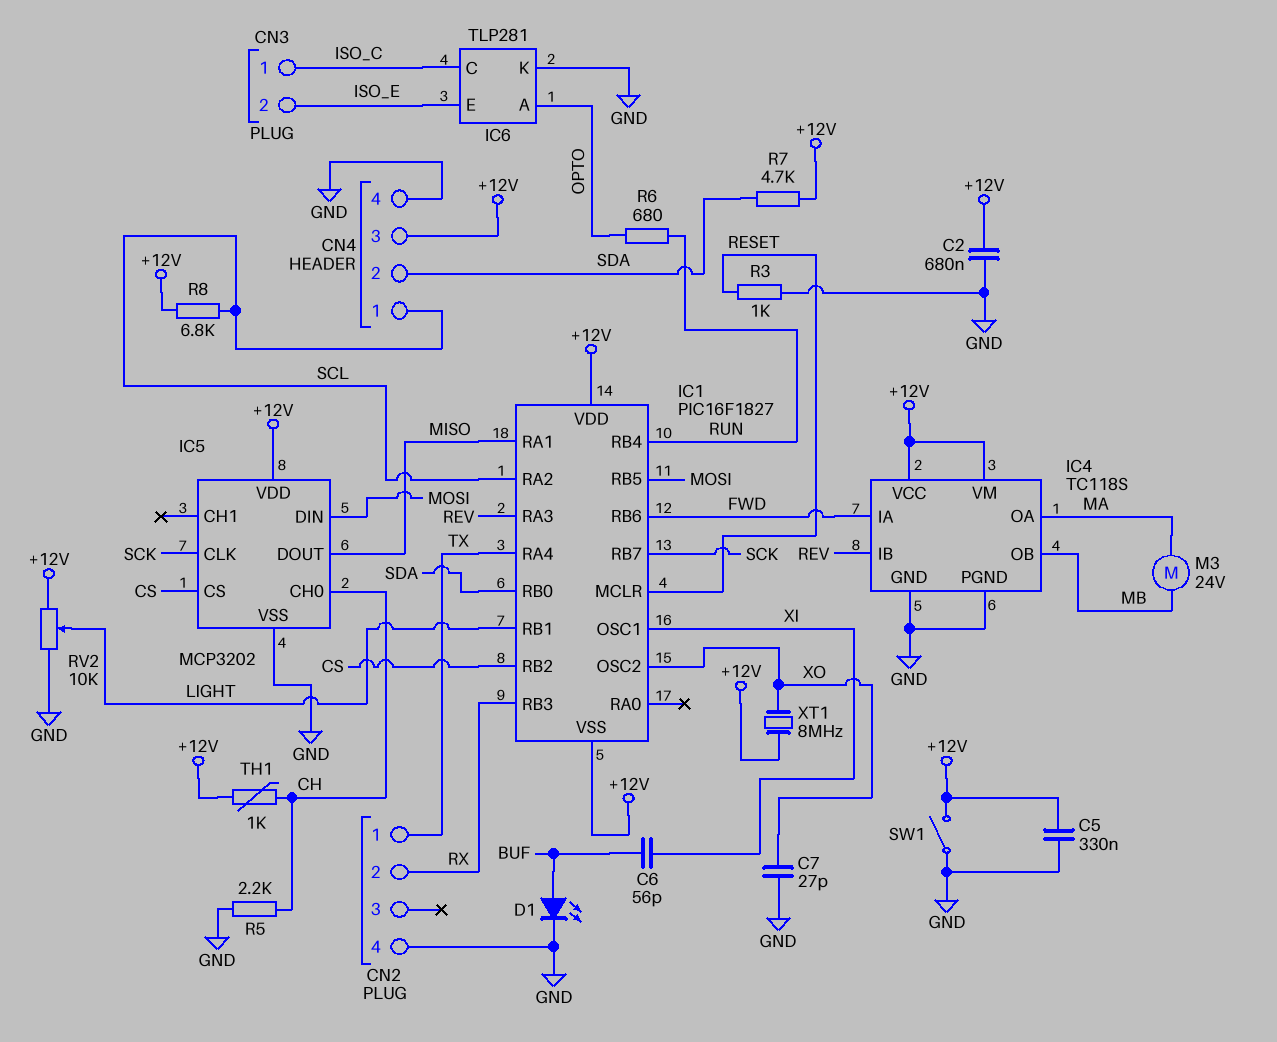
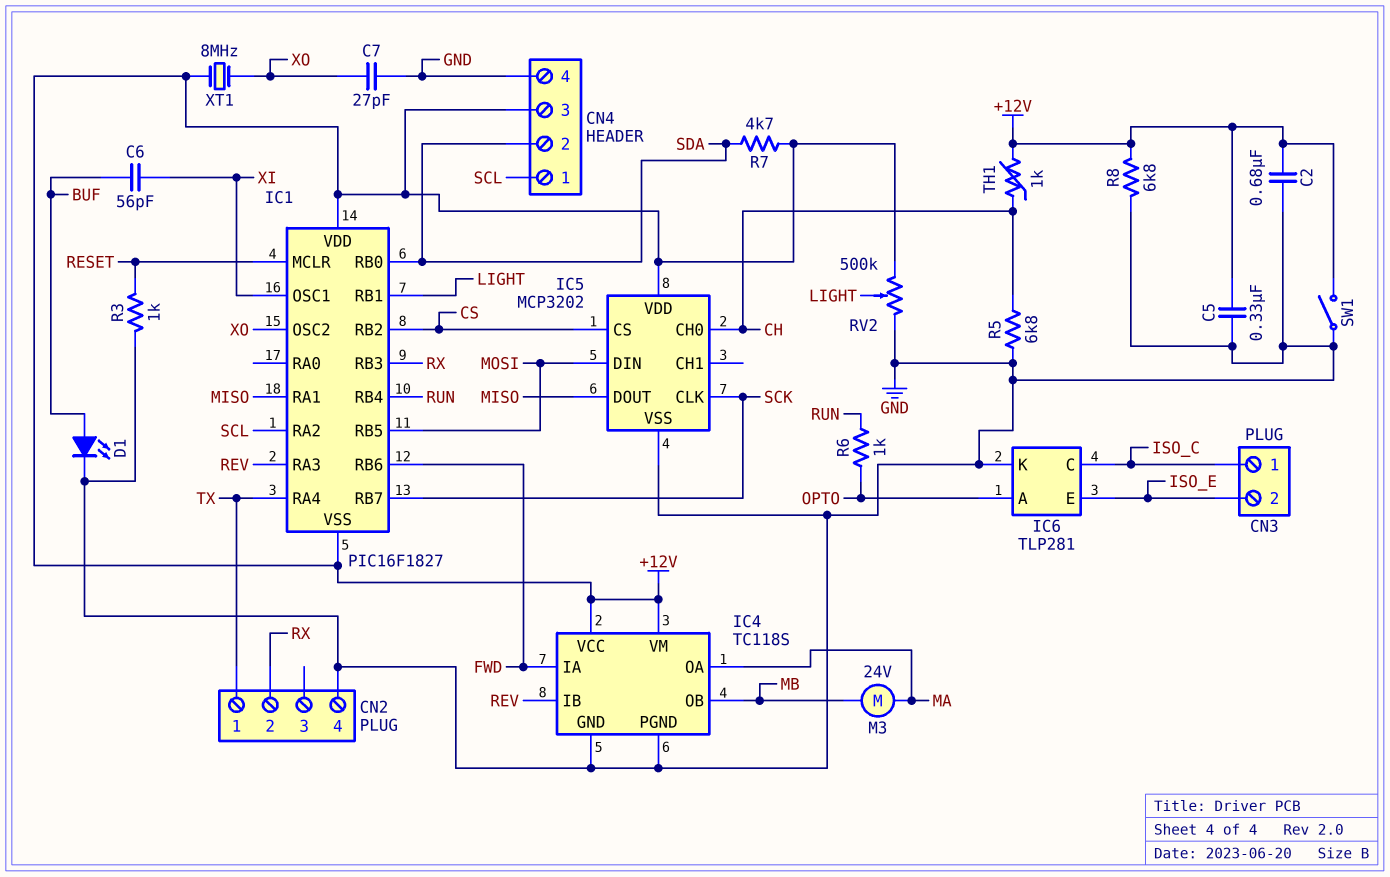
R5: 2.2k (CH, GND) -> 6.8k (CH, GND)
R6: 680 (OPTO, RUN) -> 1k (OPTO, RUN)
R8: 6.8k (+12V, SCL) -> 6.8k (+12V, GND)
RV2: 10k (+12V, GND, wiper LIGHT) -> 500k (+12V, GND, wiper LIGHT)

